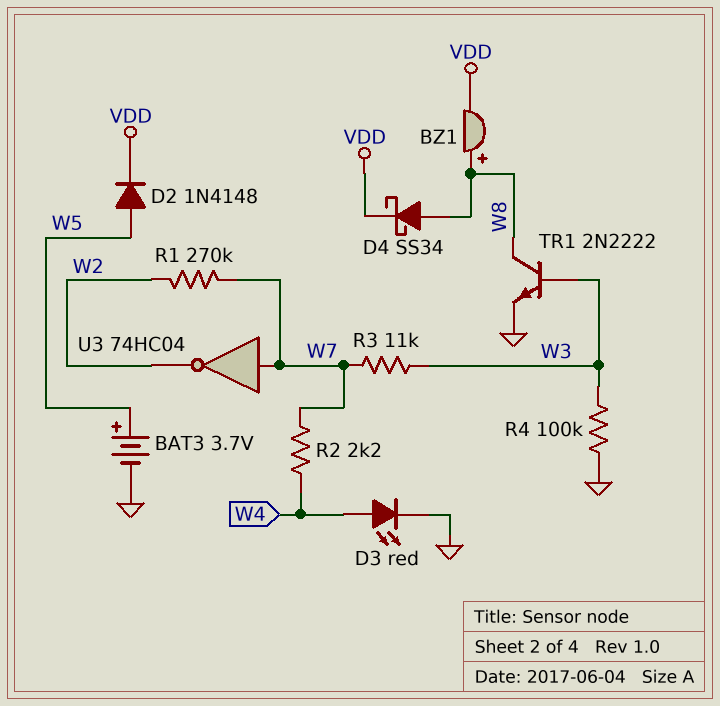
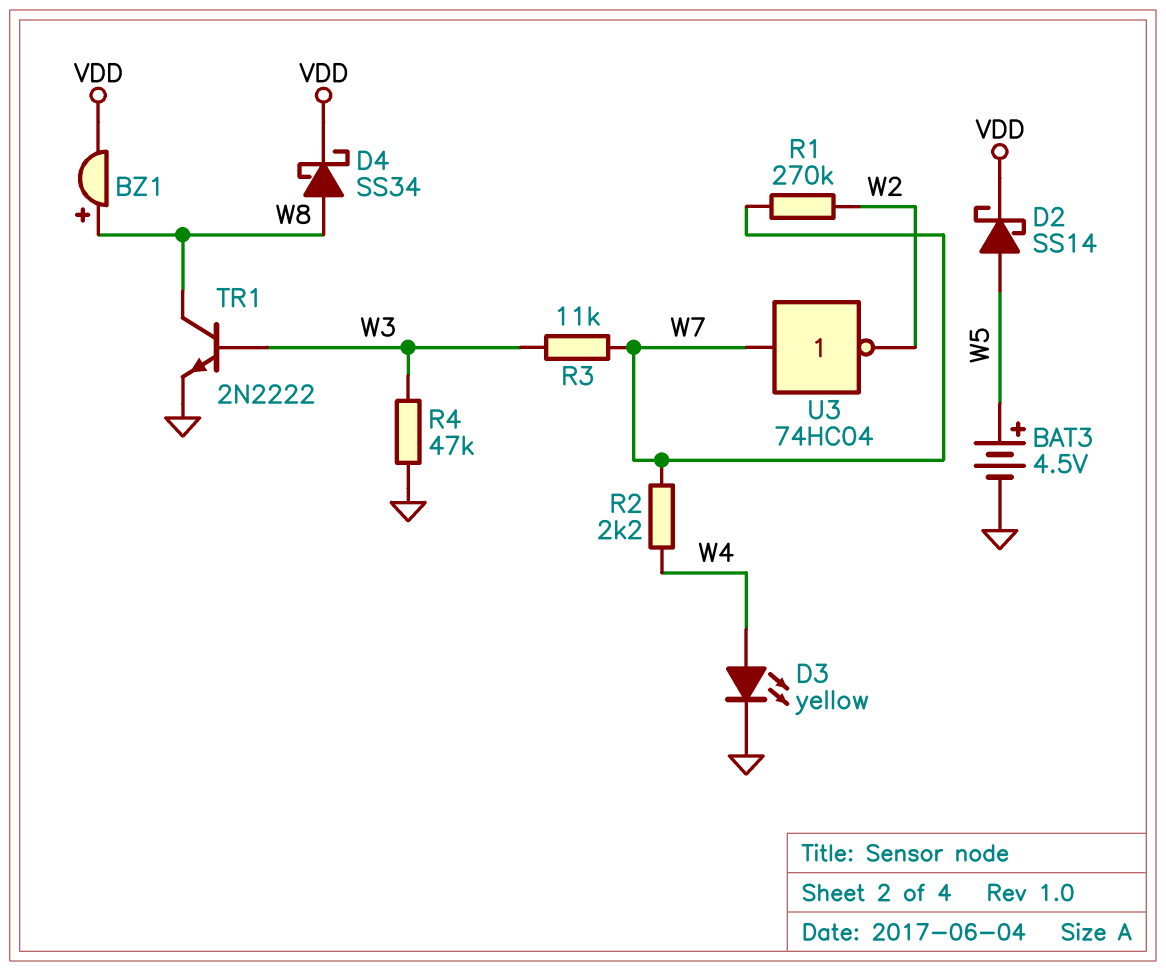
BAT3: 3.7V (plus W5, minus GND) -> 4.5V (plus W5, minus GND)
D2: diode 1N4148 (A W5, K VDD) -> schottky SS14 (A W5, K VDD)
D3: LED red (A W4, K GND) -> LED yellow (A W4, K GND)
R4: 100k (GND, W3) -> 47k (GND, W3)

